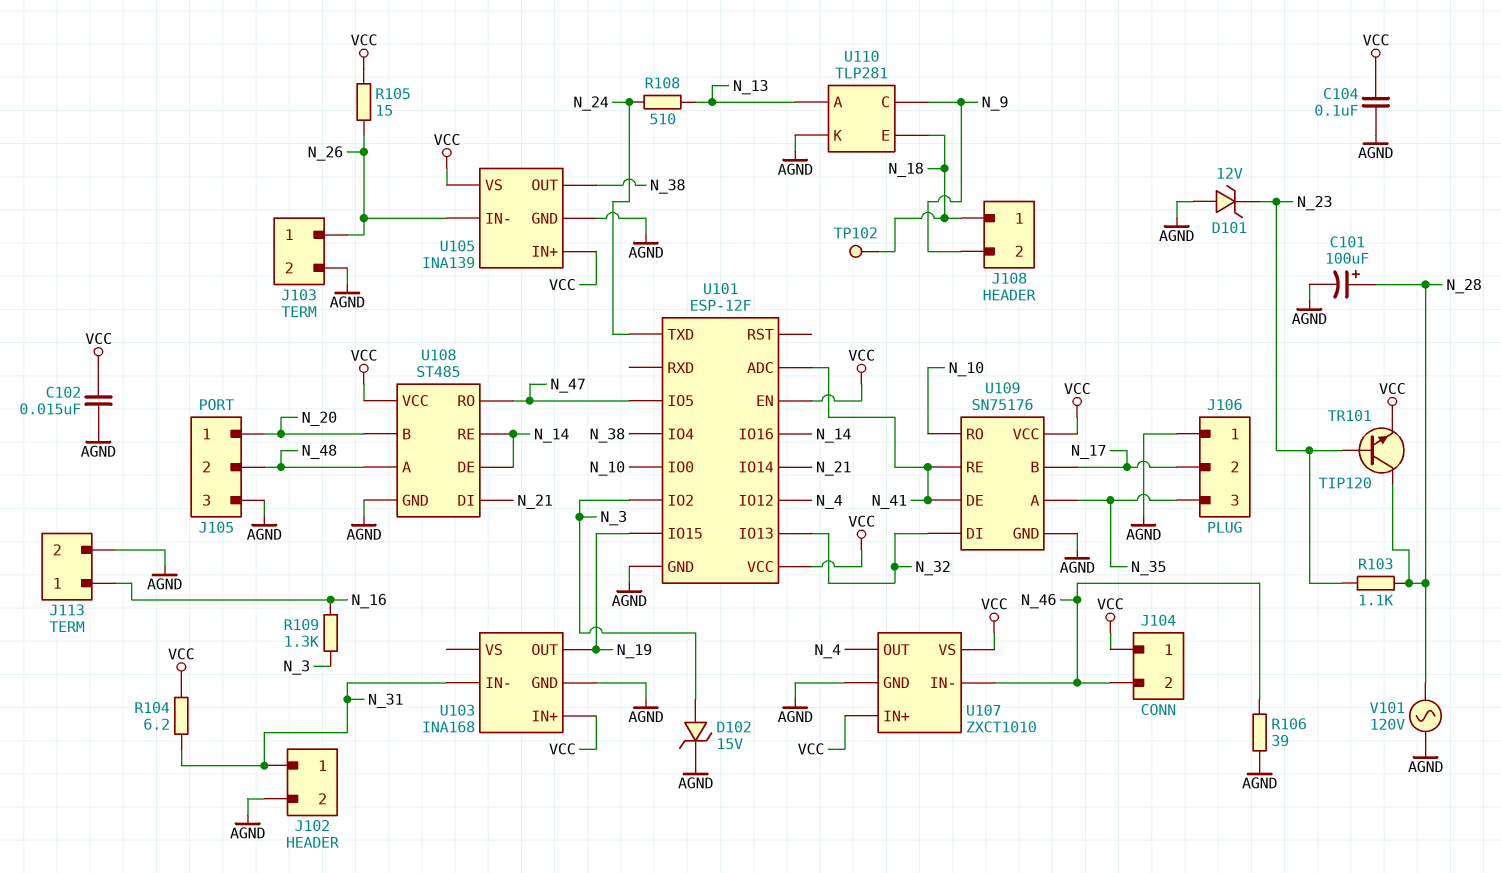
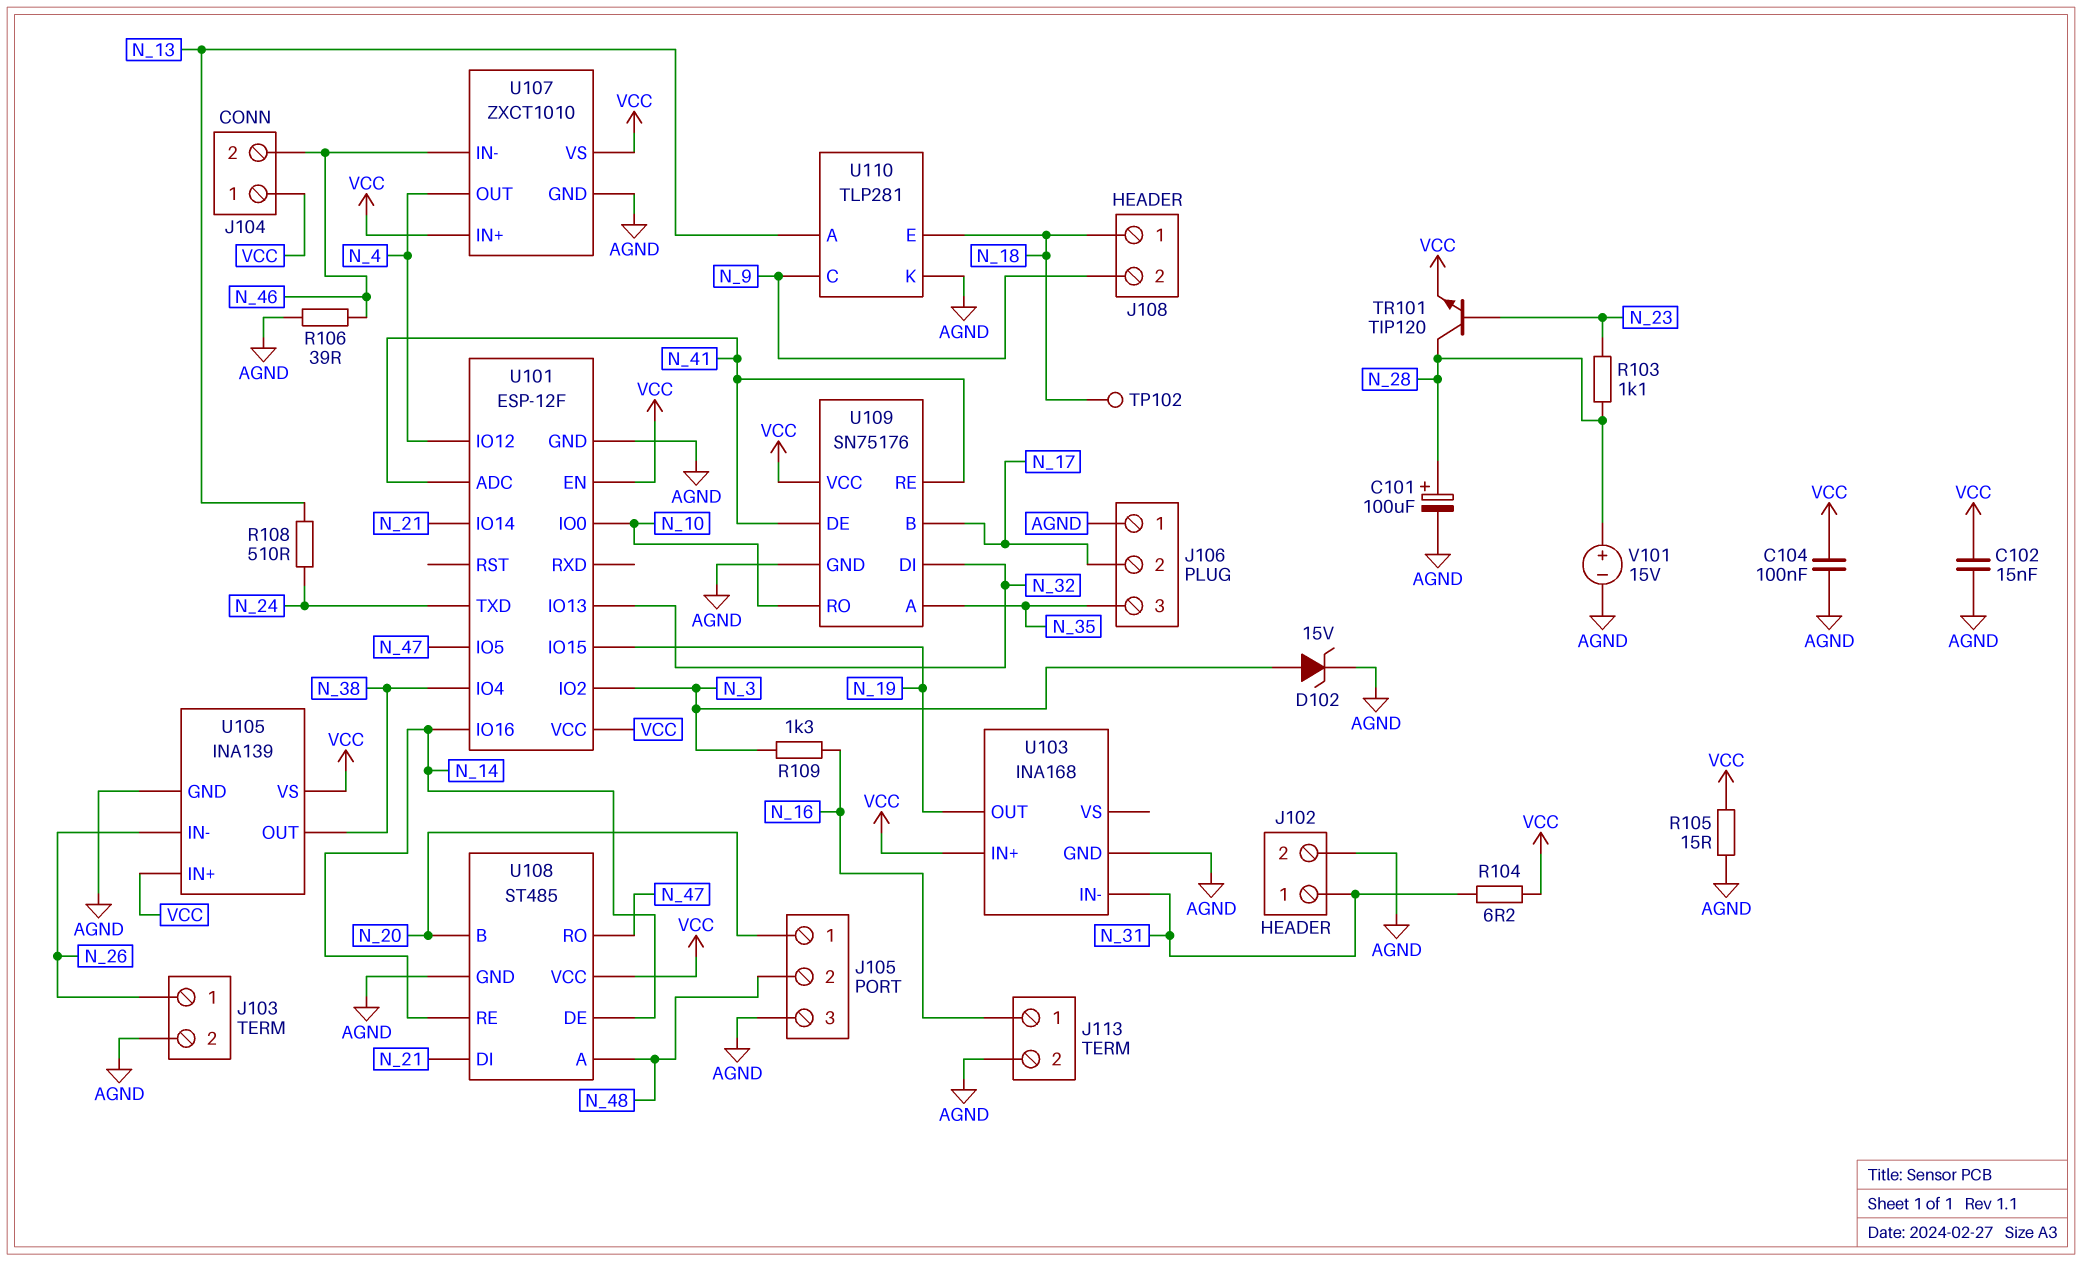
D101: zener 12V (A AGND, K N_23) -> none
R105: 15 (N_26, VCC) -> 15 (AGND, VCC)
V101: AC 120V (AGND, N_28) -> 15V (plus N_28, minus AGND)

